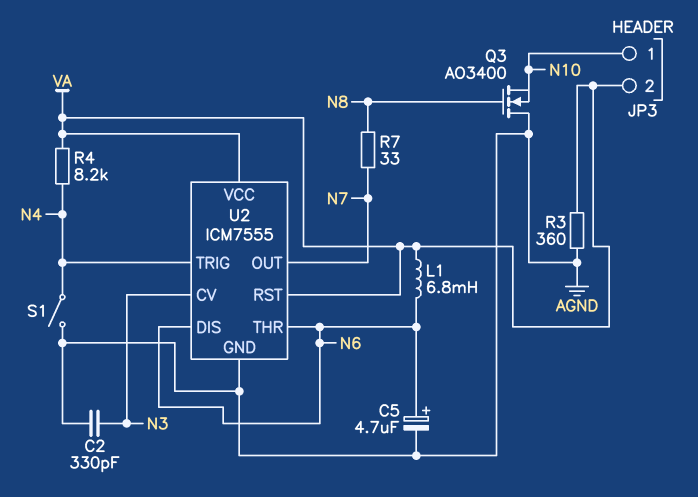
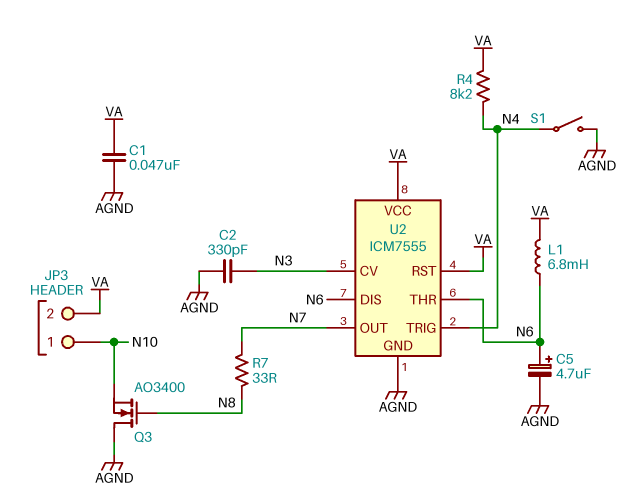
C1: none -> 47nF (AGND, VA)
R3: 360 (AGND, VA) -> none

